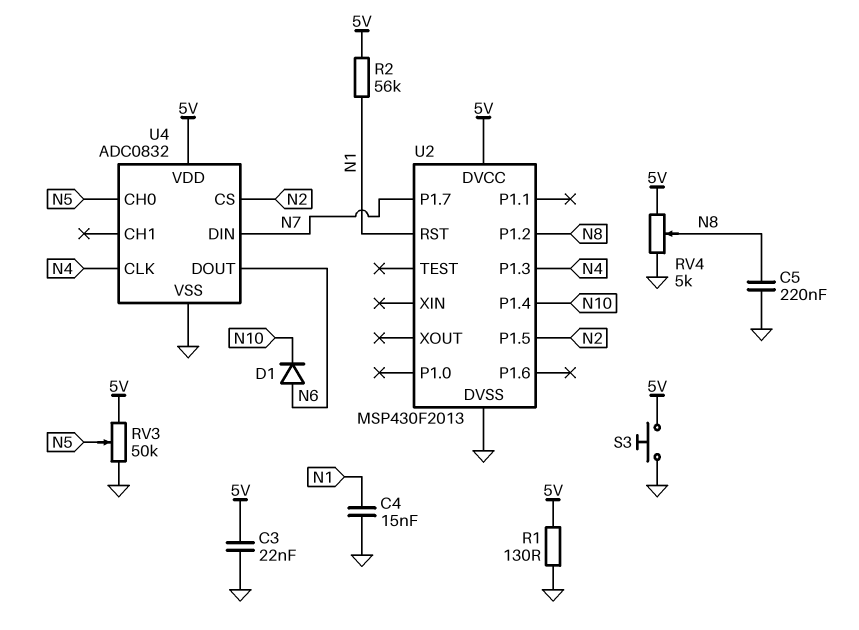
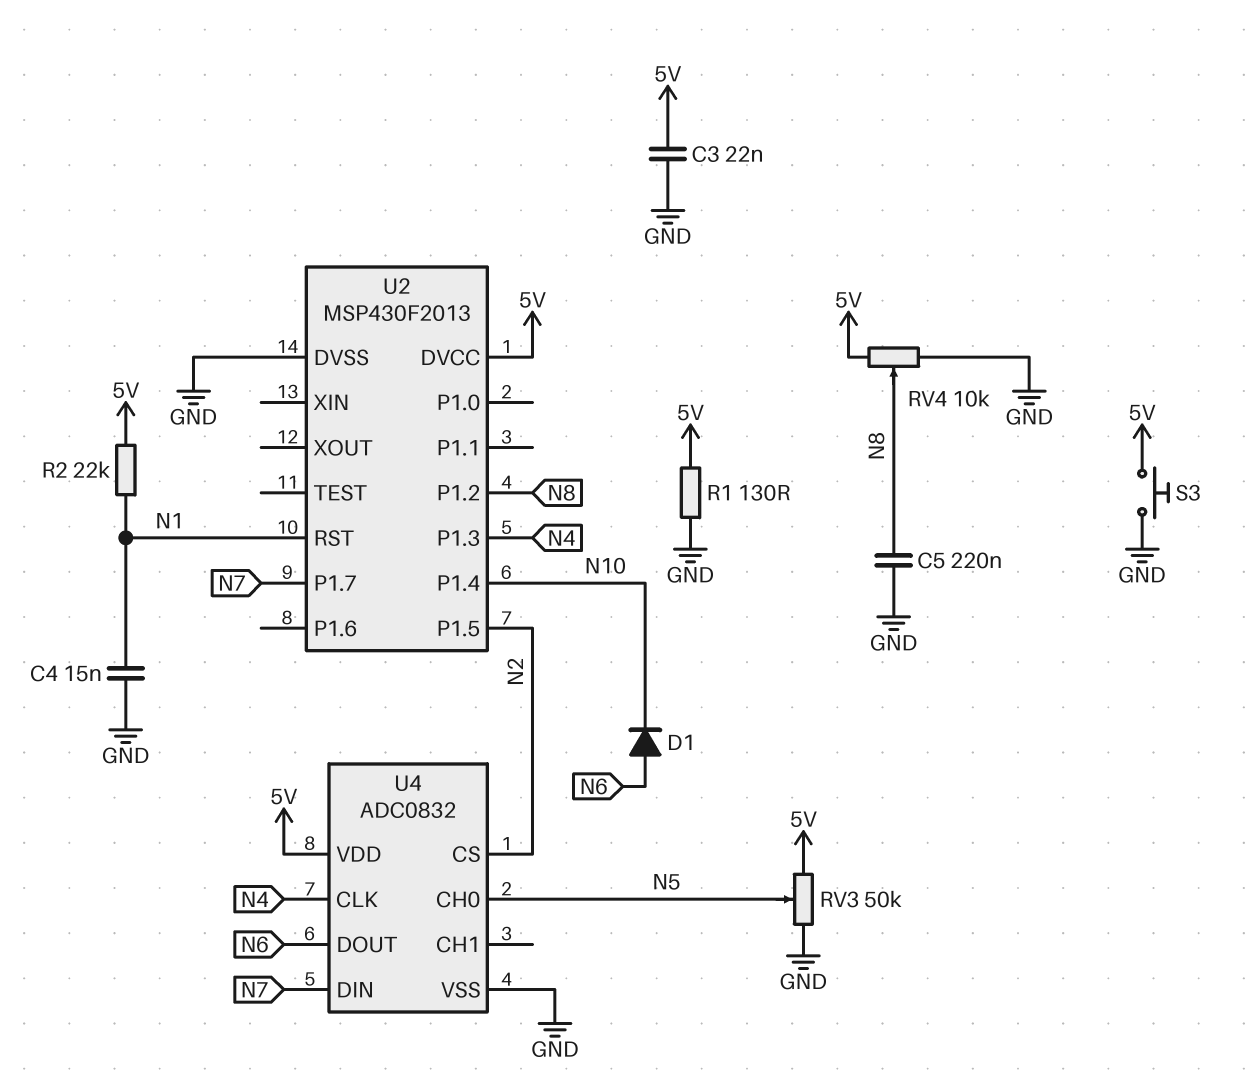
R2: 56k (5V, N1) -> 22k (5V, N1)
RV4: 5k (5V, GND, wiper N8) -> 10k (5V, GND, wiper N8)

